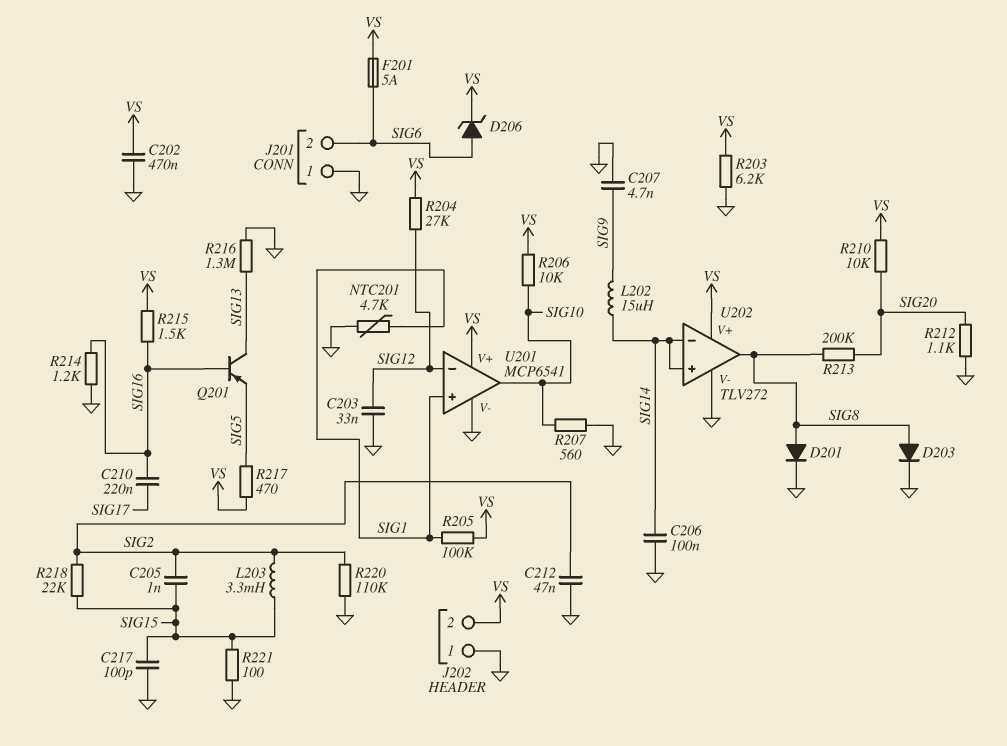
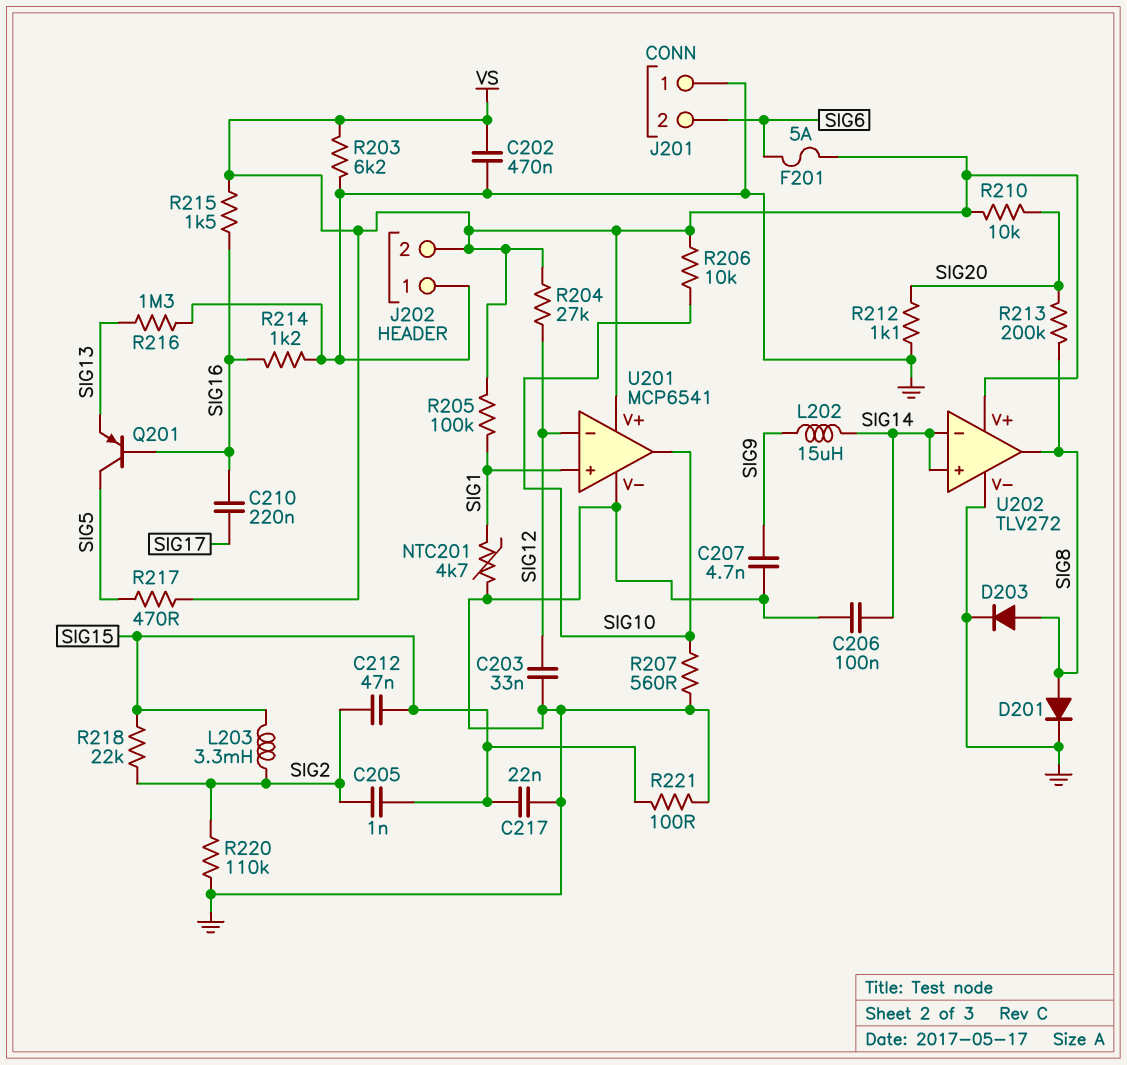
C212: 47nF (GND, SIG2) -> 47nF (SIG2, SIG15)
C217: 100pF (GND, SIG15) -> 22nF (GND, SIG15)
D206: zener (A SIG6, K VS) -> none
Q201: PNP (B SIG16, C SIG13, E SIG5) -> PNP (B SIG16, C SIG5, E SIG13)

